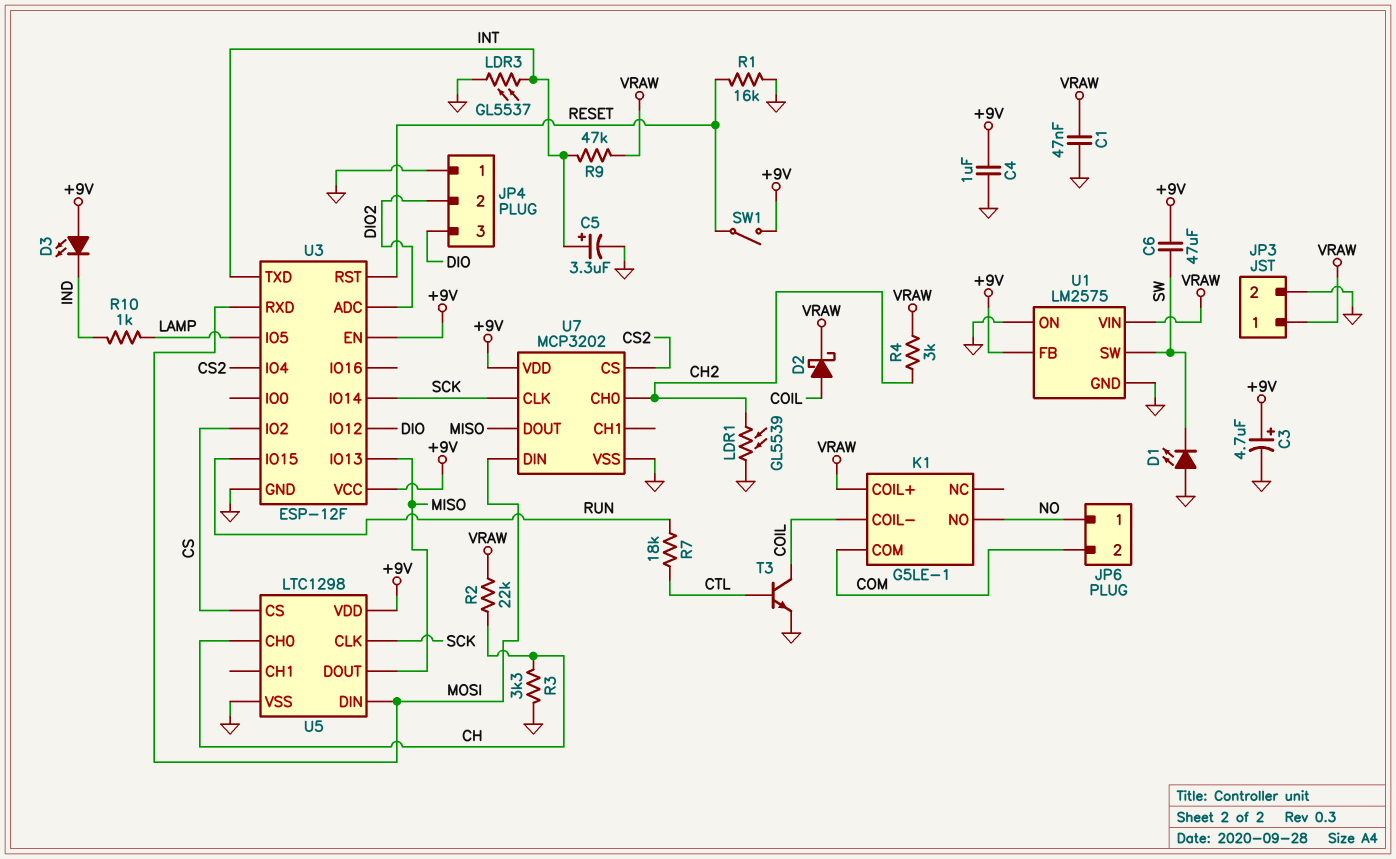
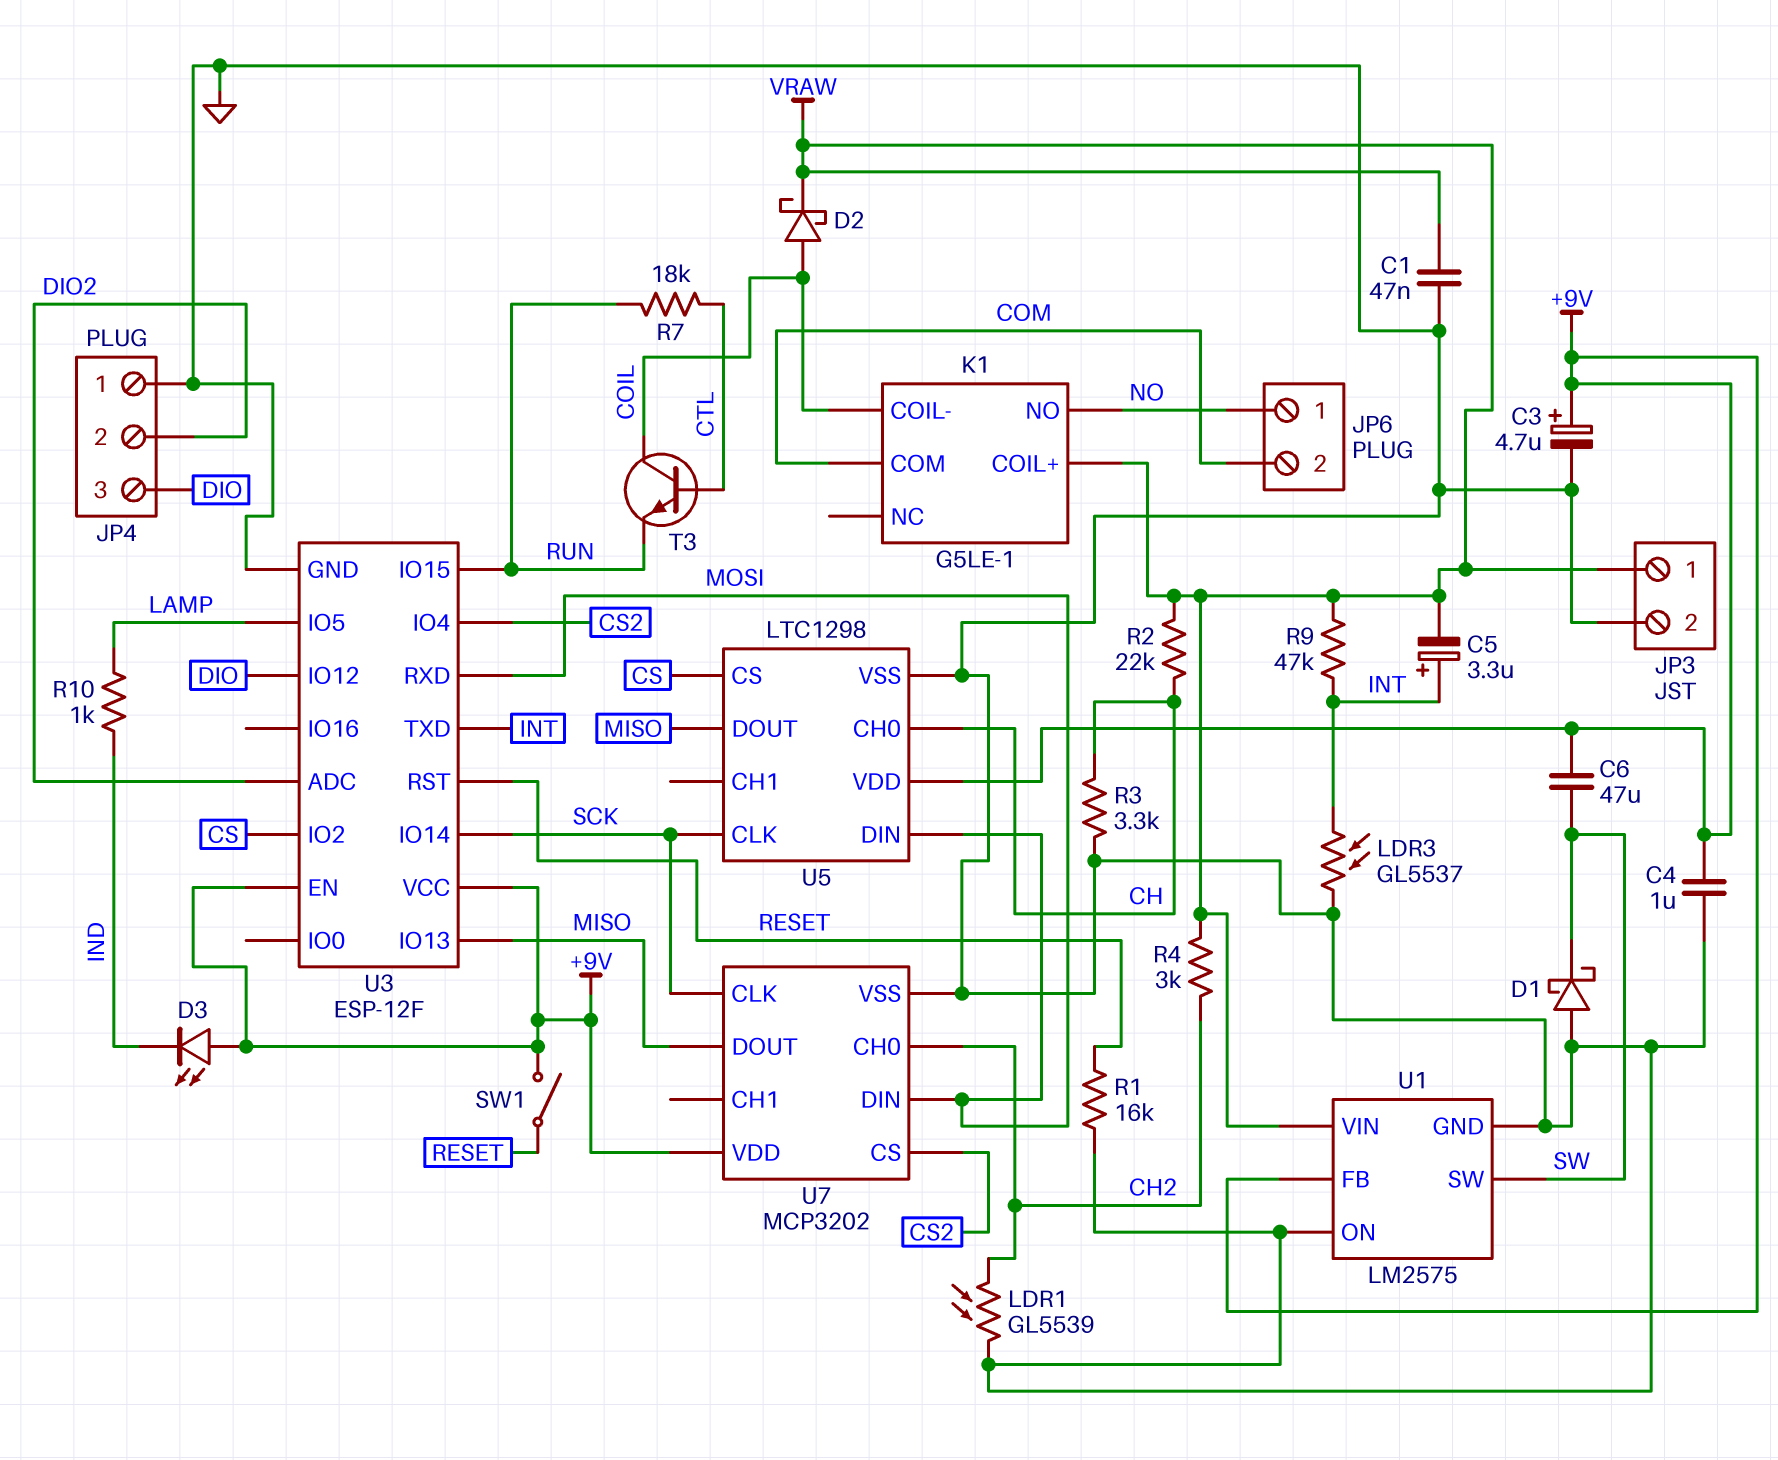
C5: 3.3uF (plus INT, minus GND) -> 3.3uF (plus INT, minus VRAW)
D1: LED (A GND, K SW) -> schottky (A GND, K SW)
T3: NPN (B CTL, C COIL, E GND) -> NPN (B CTL, C COIL, E RUN)

